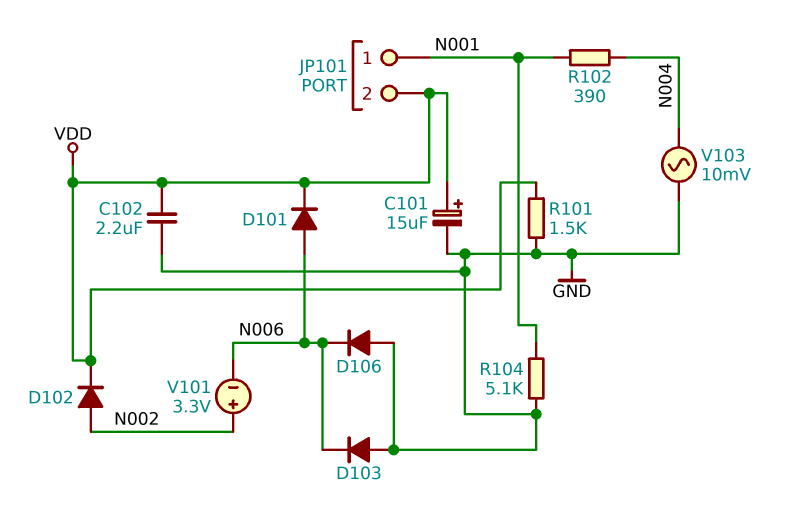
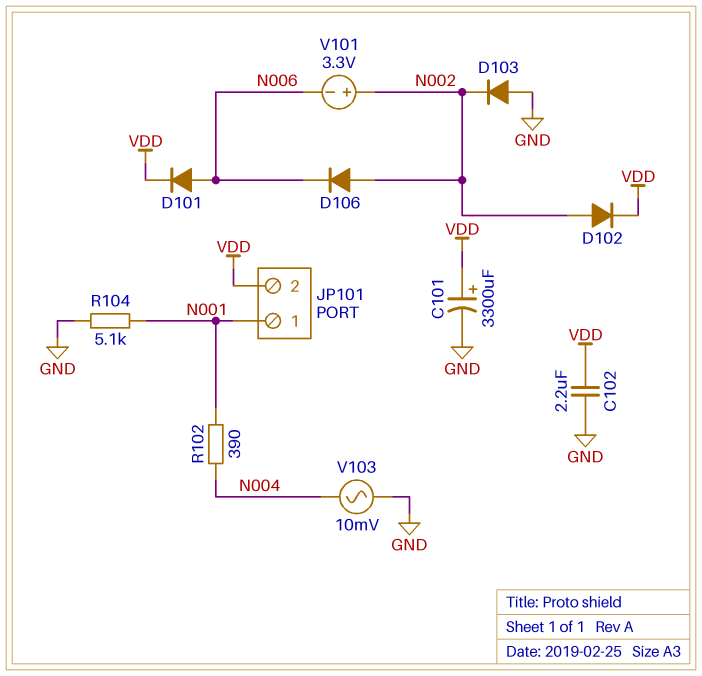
C101: 15uF (plus VDD, minus GND) -> 3300uF (plus VDD, minus GND)
D103: diode (A GND, K N006) -> diode (A GND, K N002)
D106: diode (A GND, K N006) -> diode (A N002, K N006)
R101: 1.5k (GND, VDD) -> none

